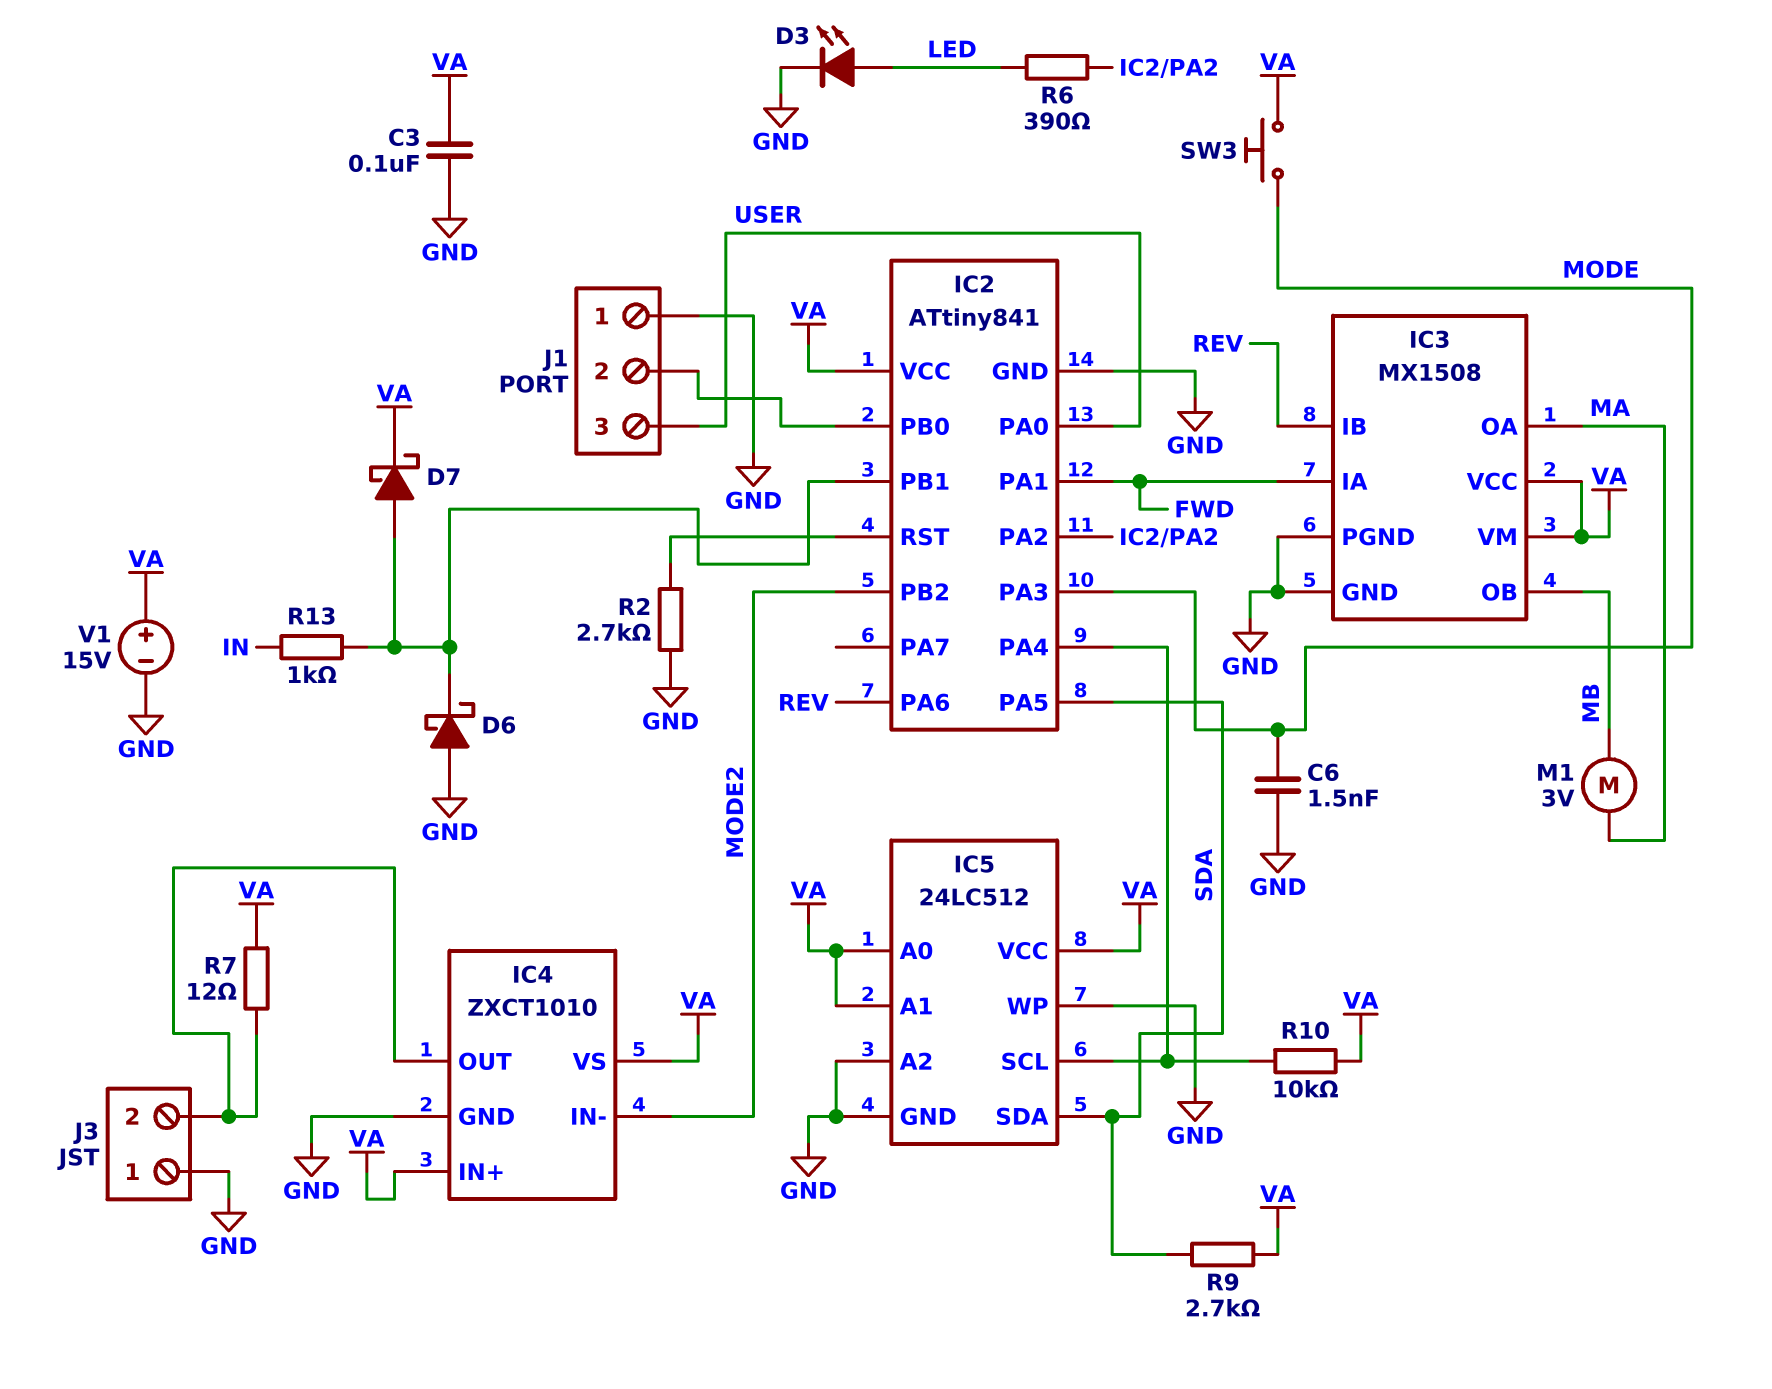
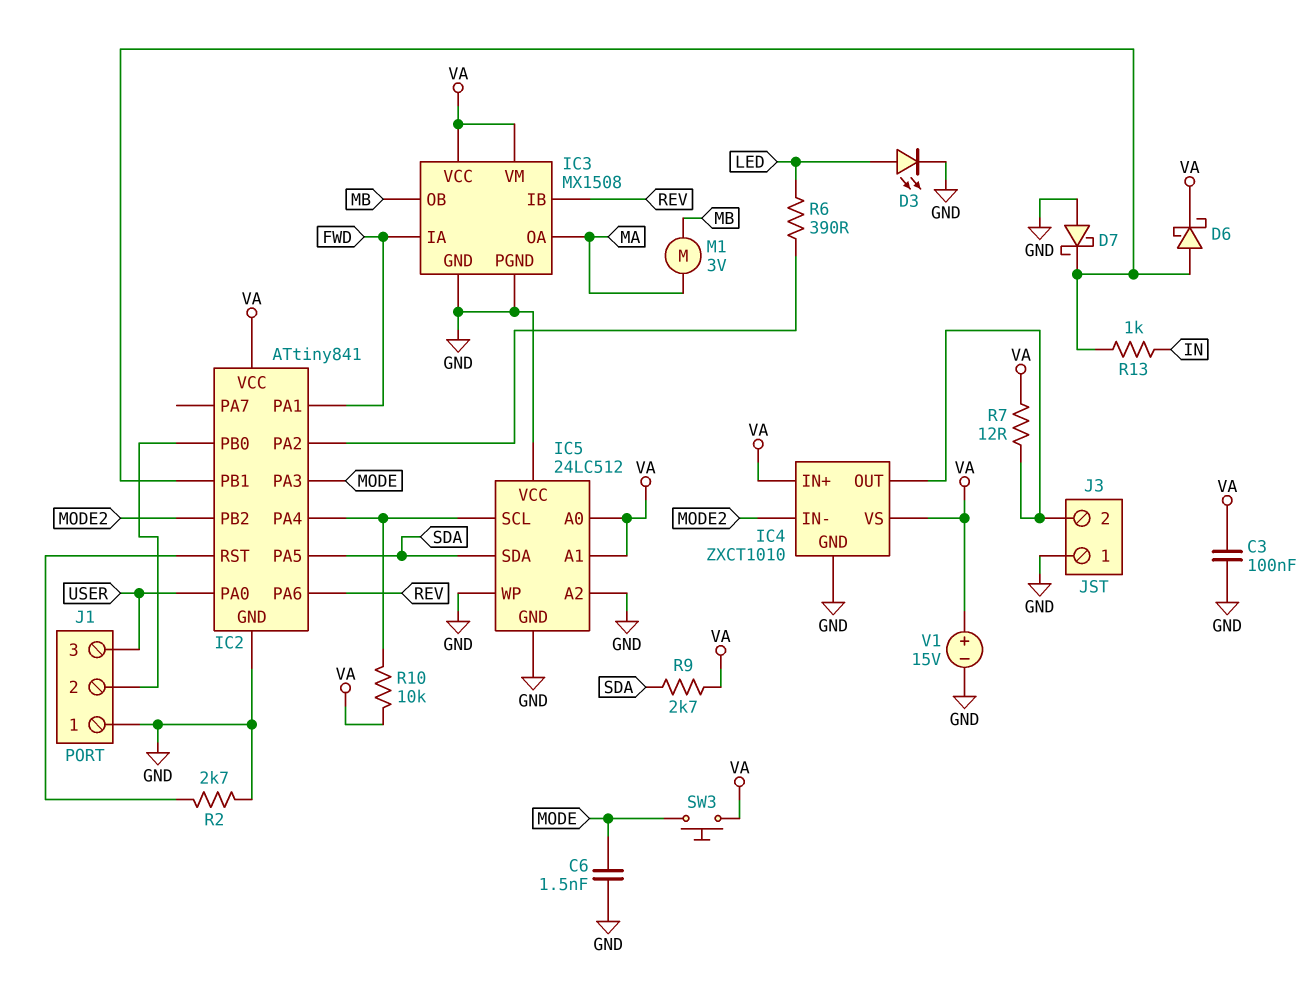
D6: schottky (A GND, K IC2/PB1) -> schottky (A IC2/PB1, K VA)
D7: schottky (A IC2/PB1, K VA) -> schottky (A GND, K IC2/PB1)
IC5 pin VCC: VA -> GND

